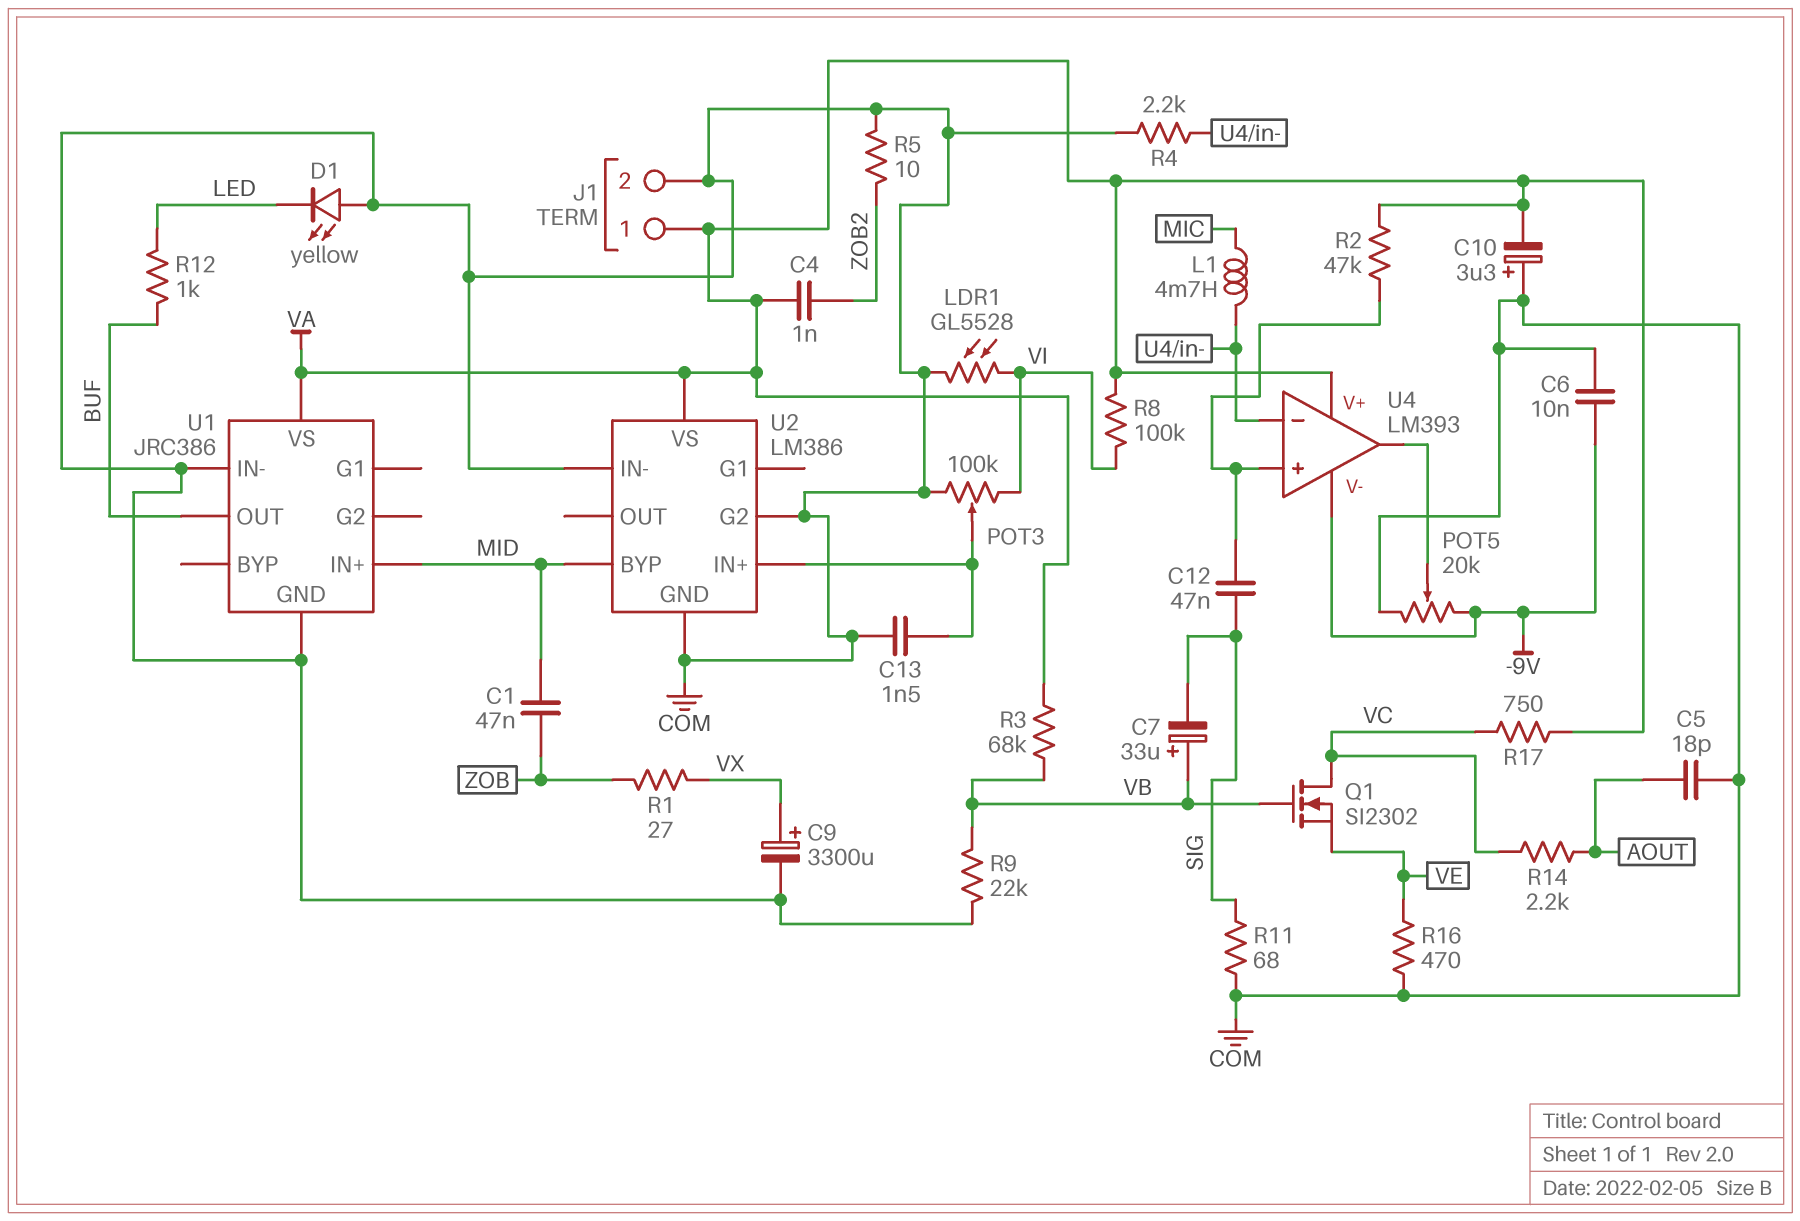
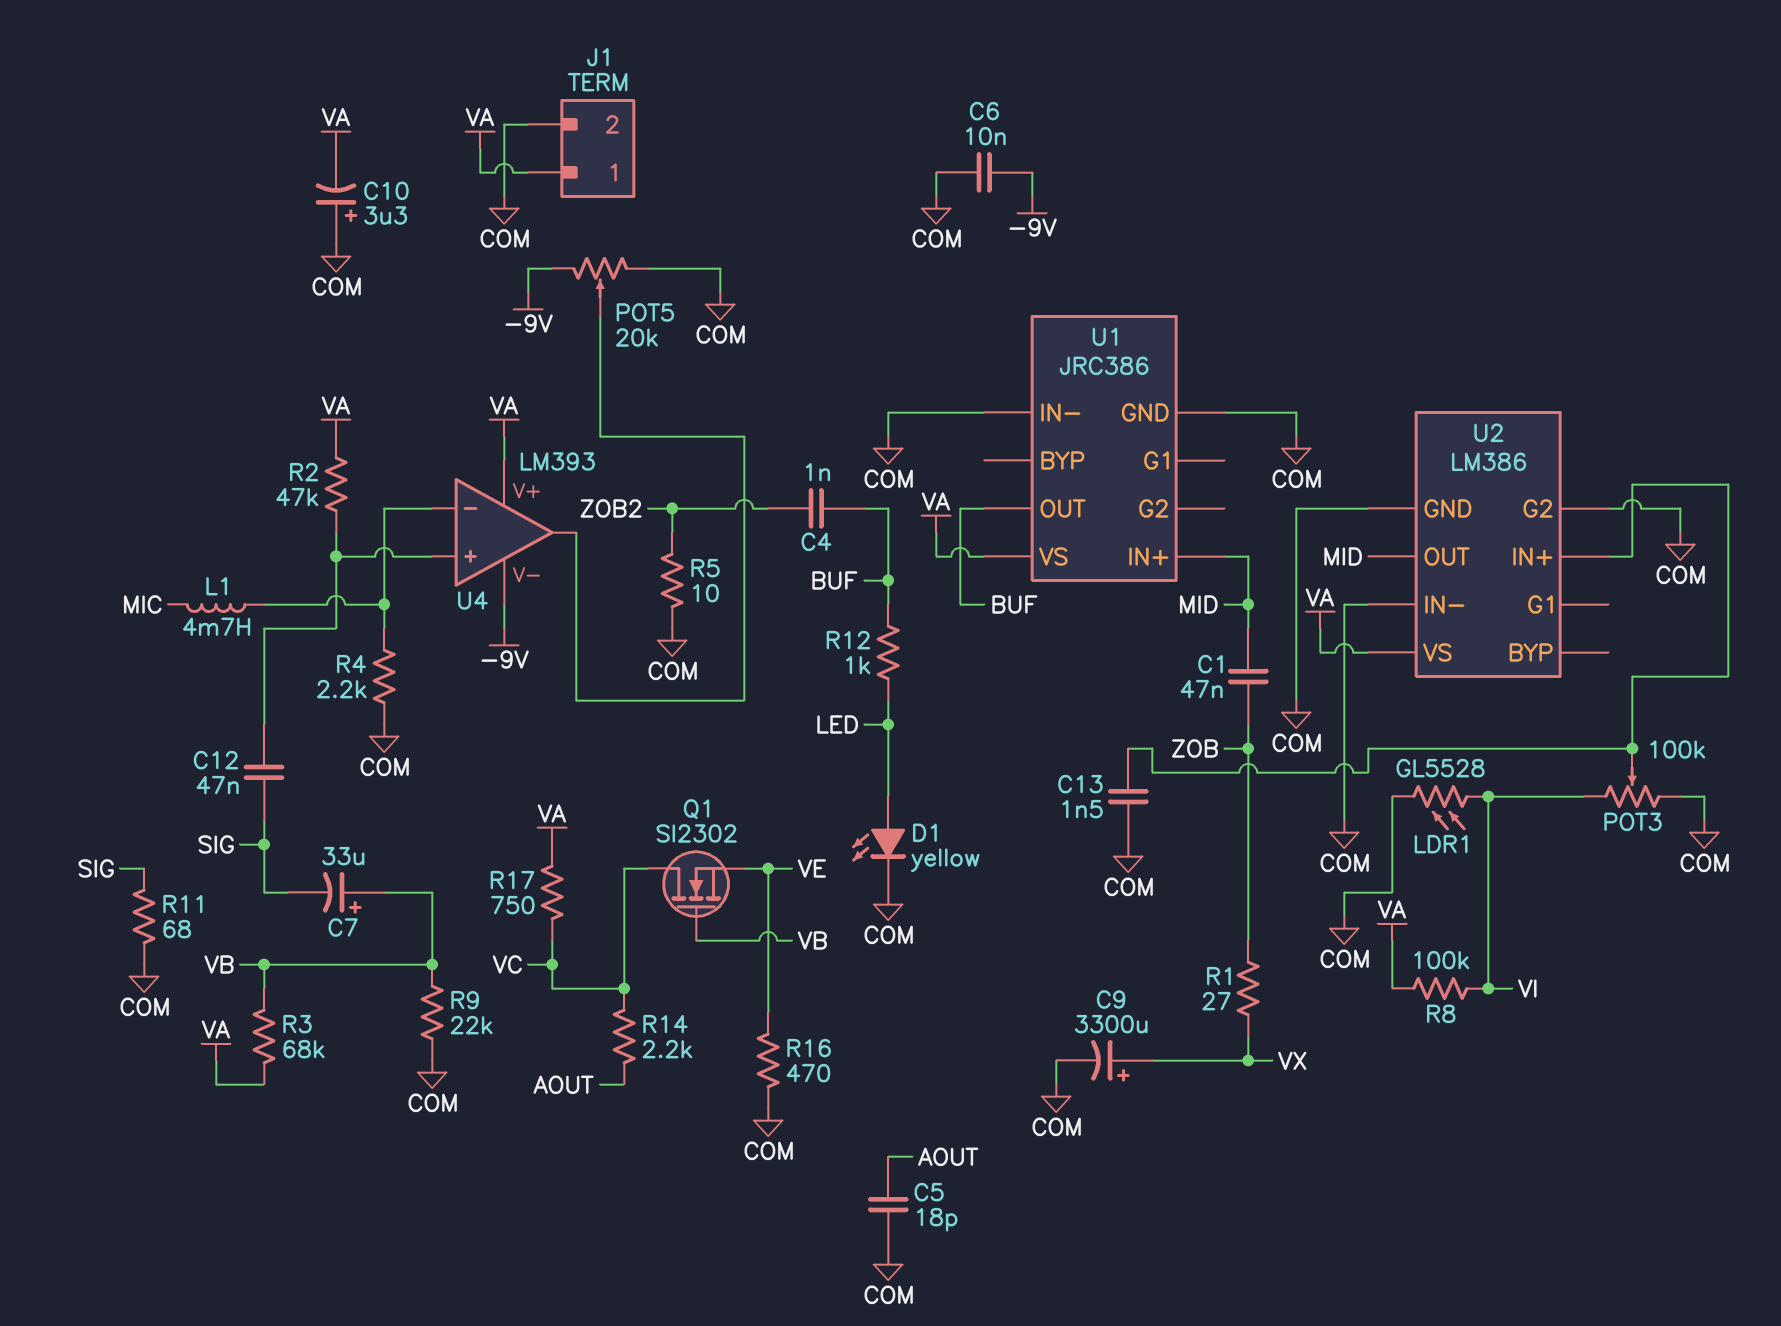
C4: 1nF (VA, ZOB2) -> 1nF (BUF, ZOB2)
D1: LED yellow (A COM, K LED) -> LED yellow (A LED, K COM)
U2 pin BYP: MID -> none
U2 pin OUT: none -> MID

